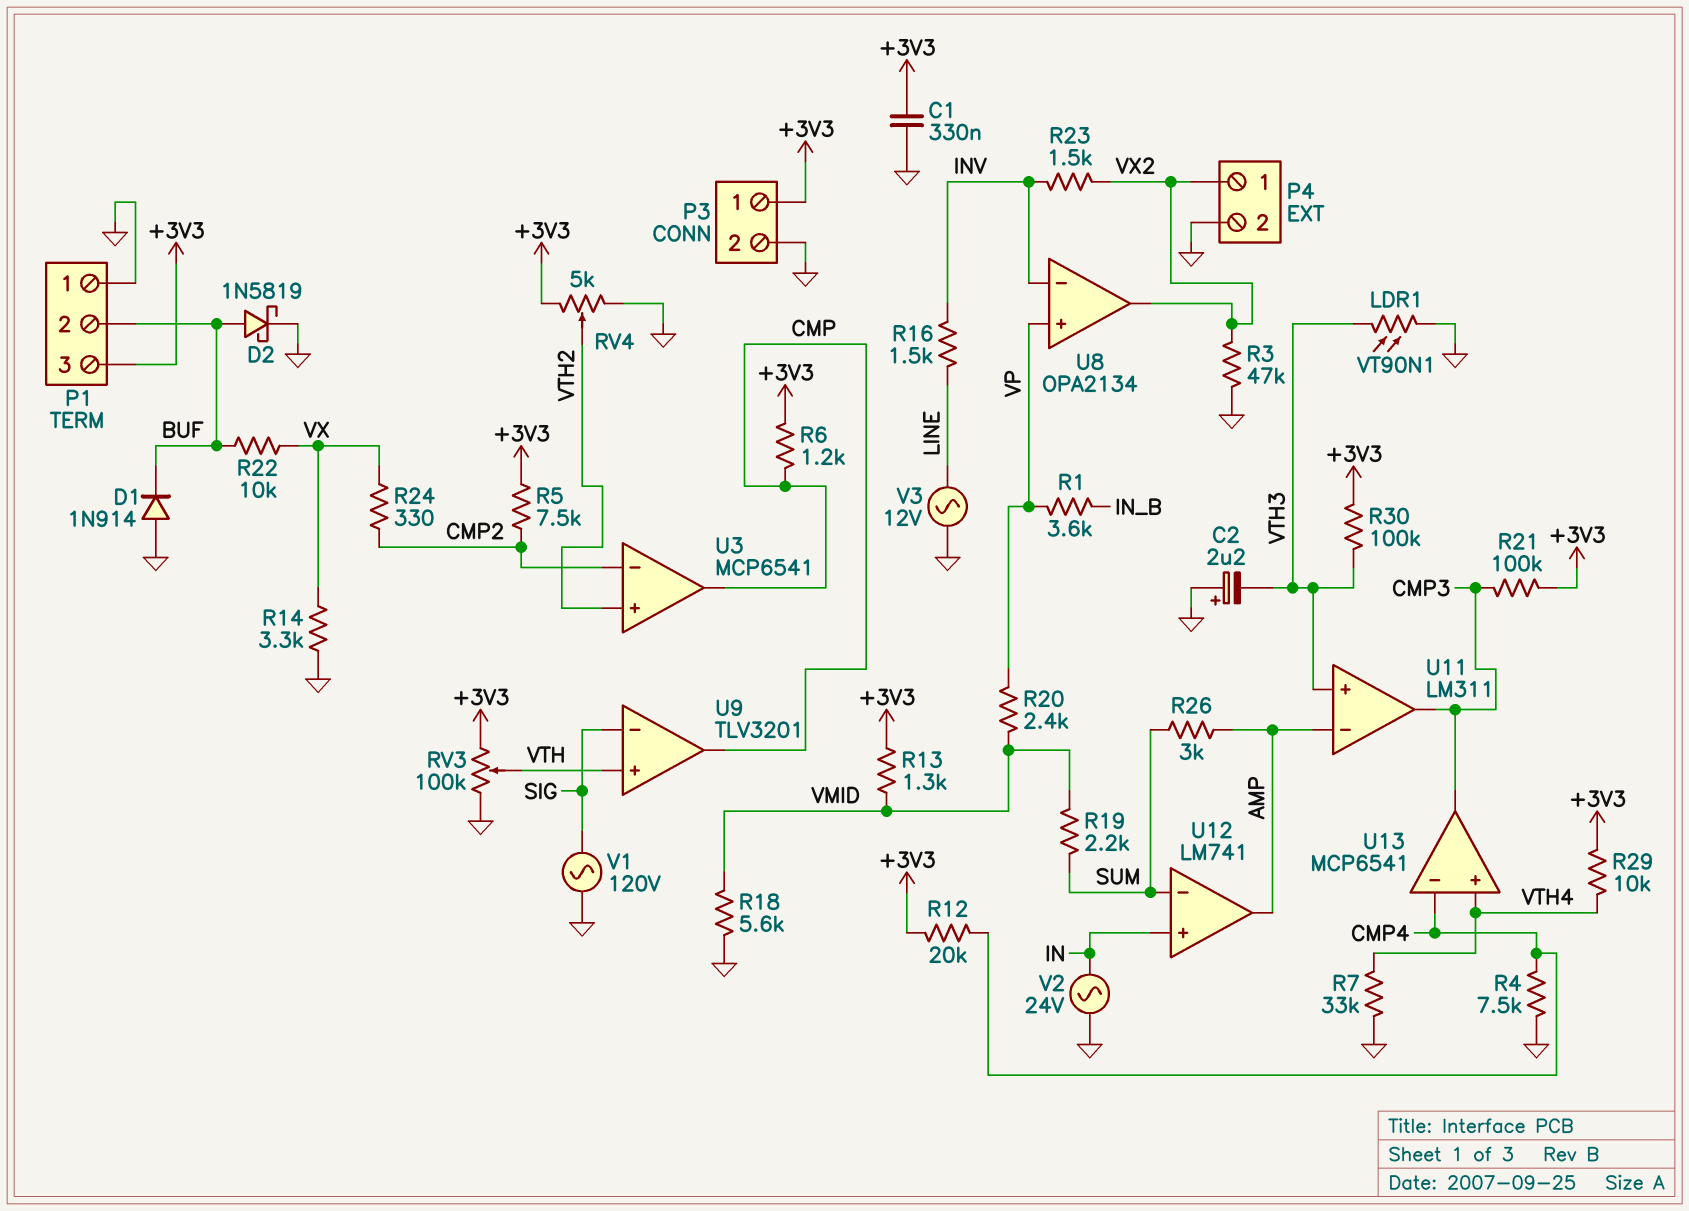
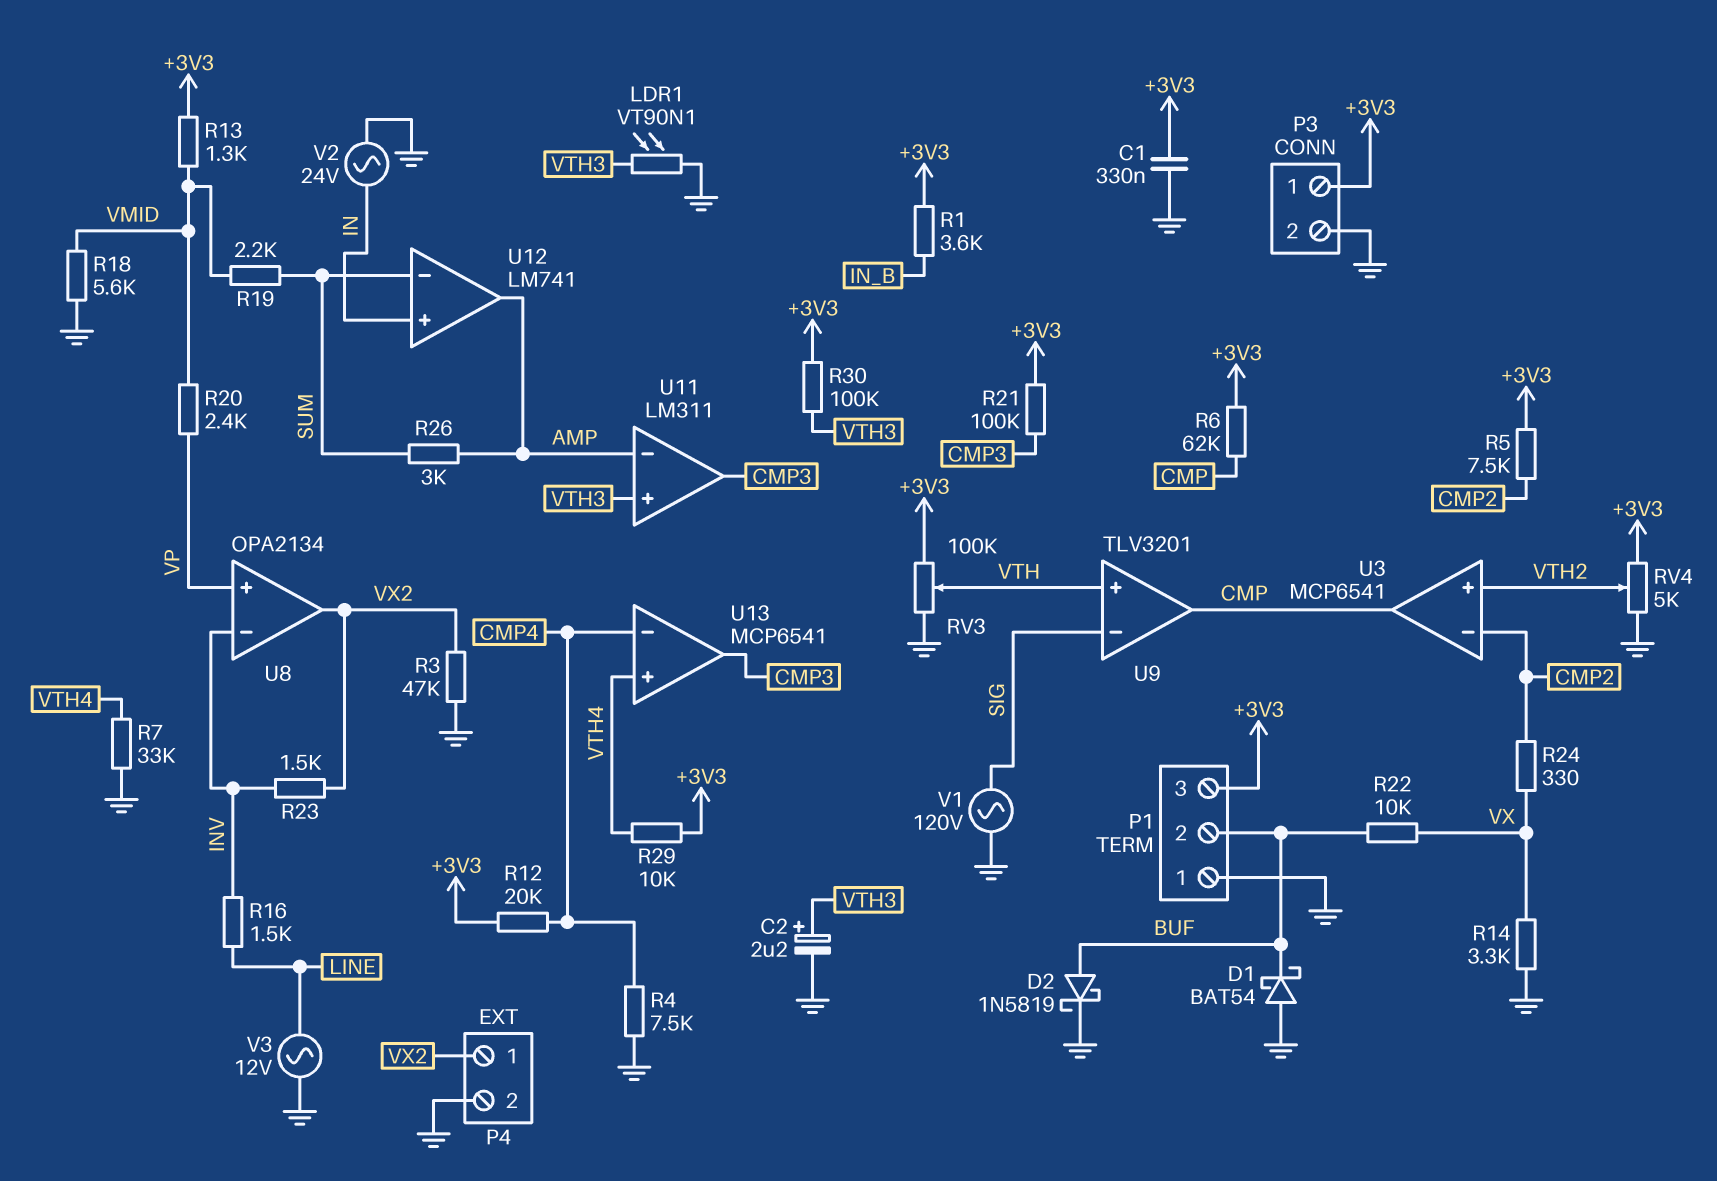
C2: 2.2uF (plus GND, minus VTH3) -> 2.2uF (plus VTH3, minus GND)
D1: diode 1N914 (A GND, K BUF) -> schottky BAT54 (A GND, K BUF)
R1: 3.6k (IN_B, VP) -> 3.6k (+3V3, IN_B)
R6: 1.2k (+3V3, CMP) -> 62k (+3V3, CMP)

